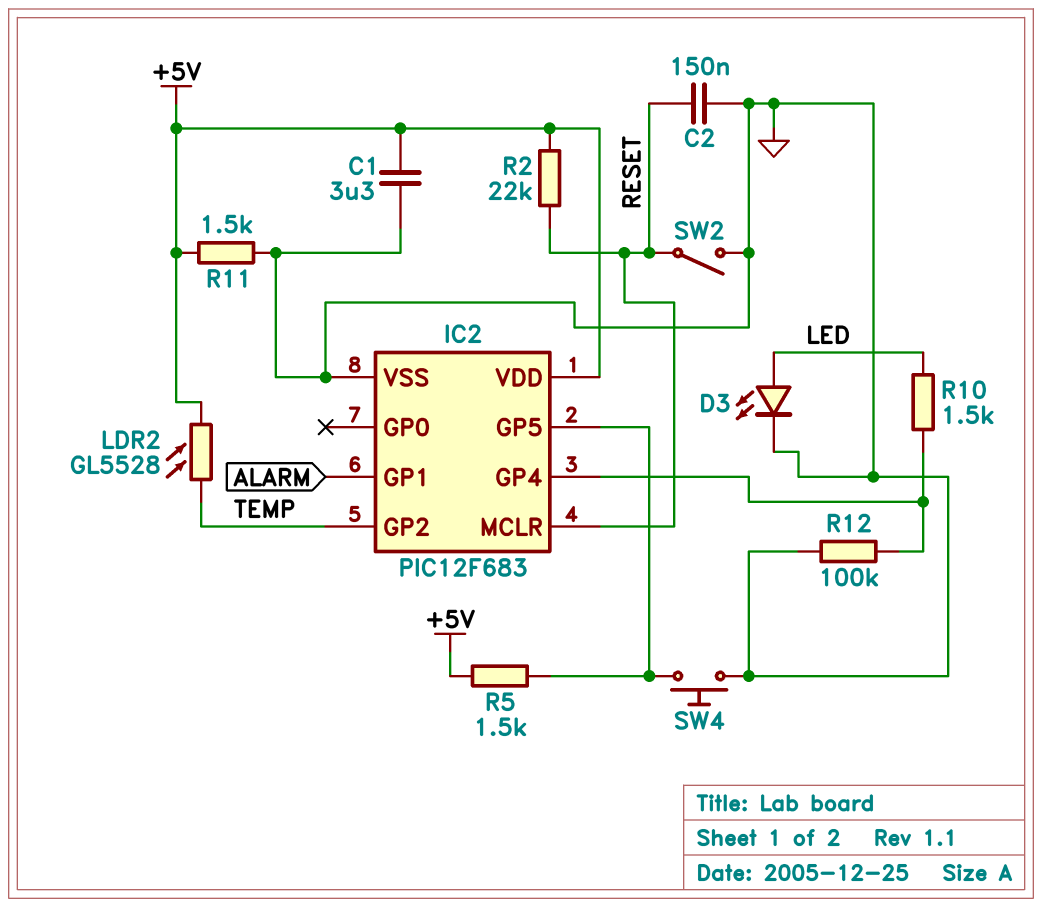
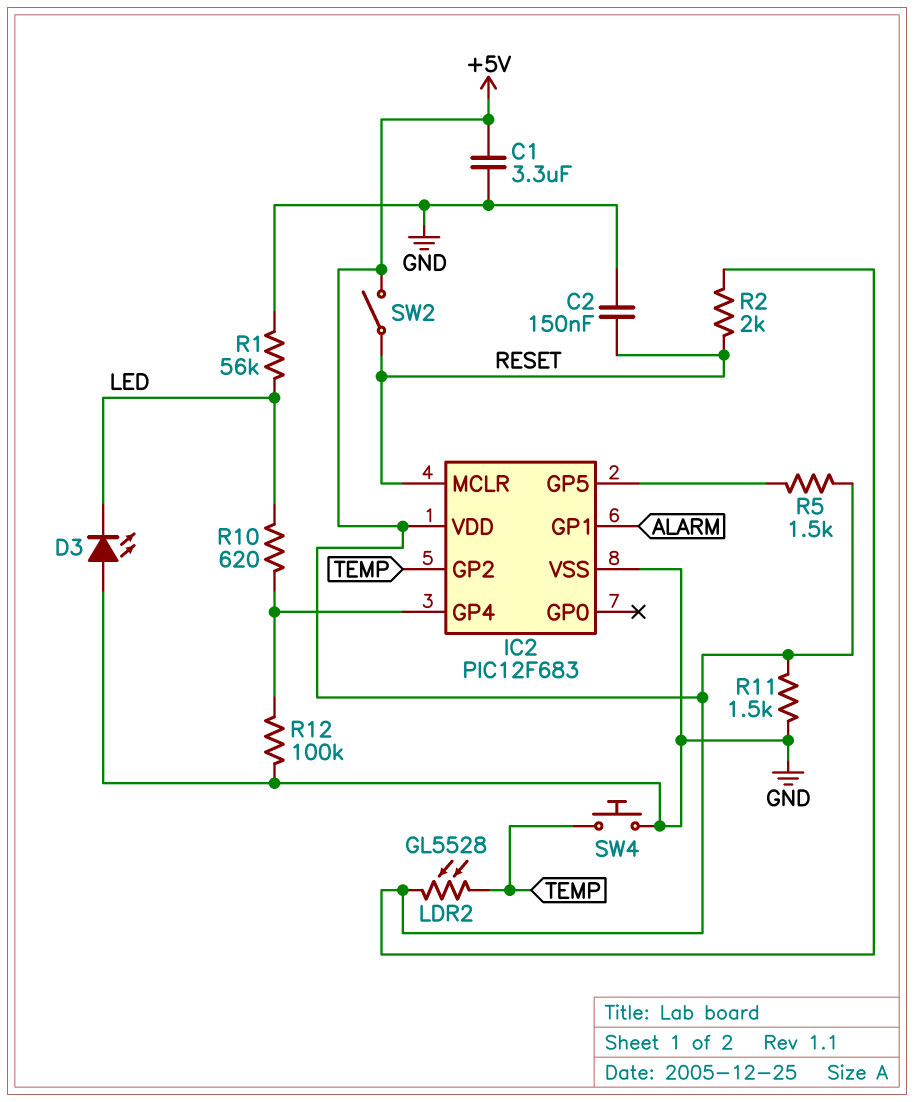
D3: LED (A LED, K GND) -> LED (A GND, K LED)
R1: none -> 56k (GND, LED)
R2: 22k (+5V, RESET) -> 2k (+5V, RESET)
R10: 1.5k (IC2/GP4, LED) -> 620 (IC2/GP4, LED)
SW2: switch (GND, RESET) -> switch (+5V, RESET)
SW4: button (GND, IC2/GP5) -> button (GND, TEMP)

